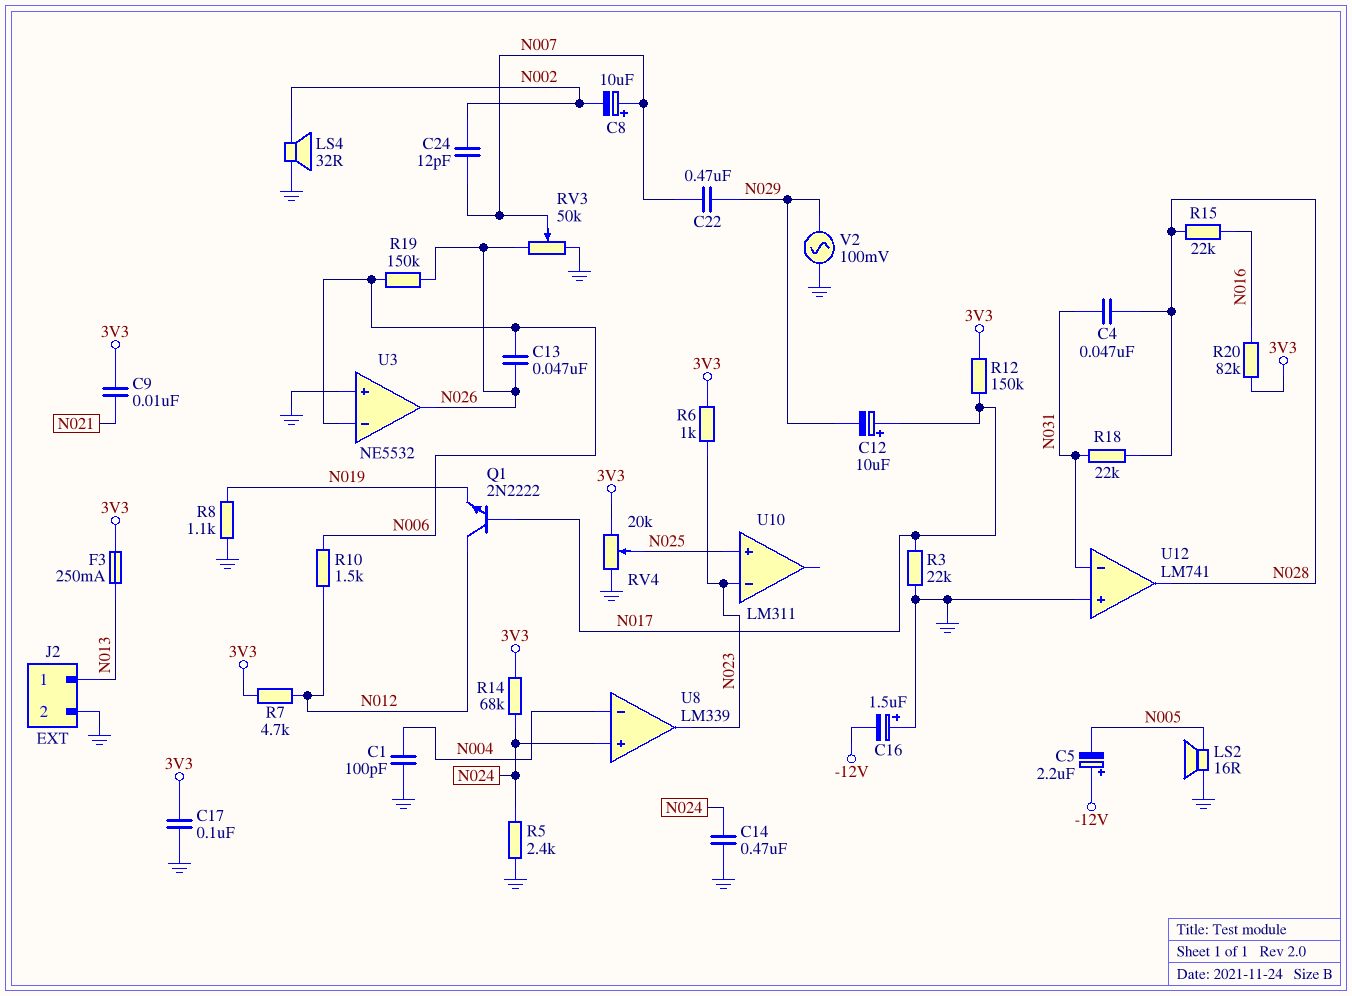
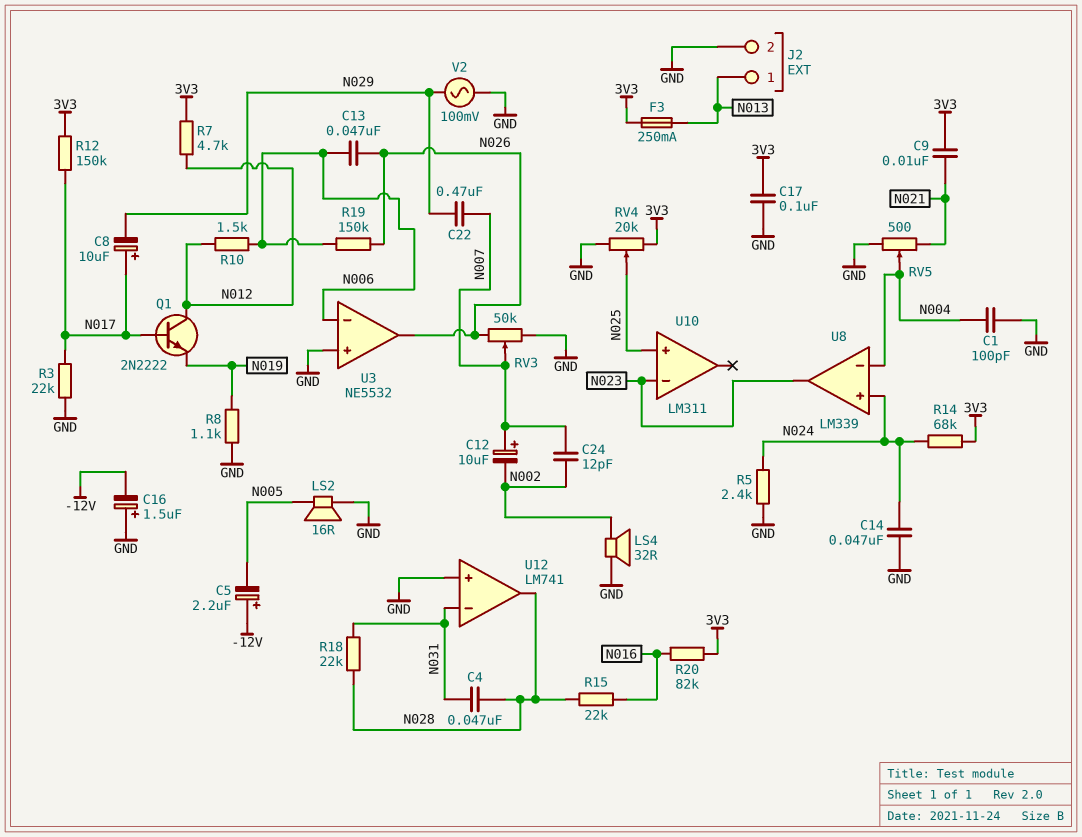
C8: 10uF (plus N007, minus N002) -> 10uF (plus N017, minus N029)
C12: 10uF (plus N017, minus N029) -> 10uF (plus N007, minus N002)
C14: 470nF (GND, N024) -> 47nF (GND, N024)
R6: 1k (3V3, N023) -> none
RV5: none -> 500 (GND, N021, wiper N004)

